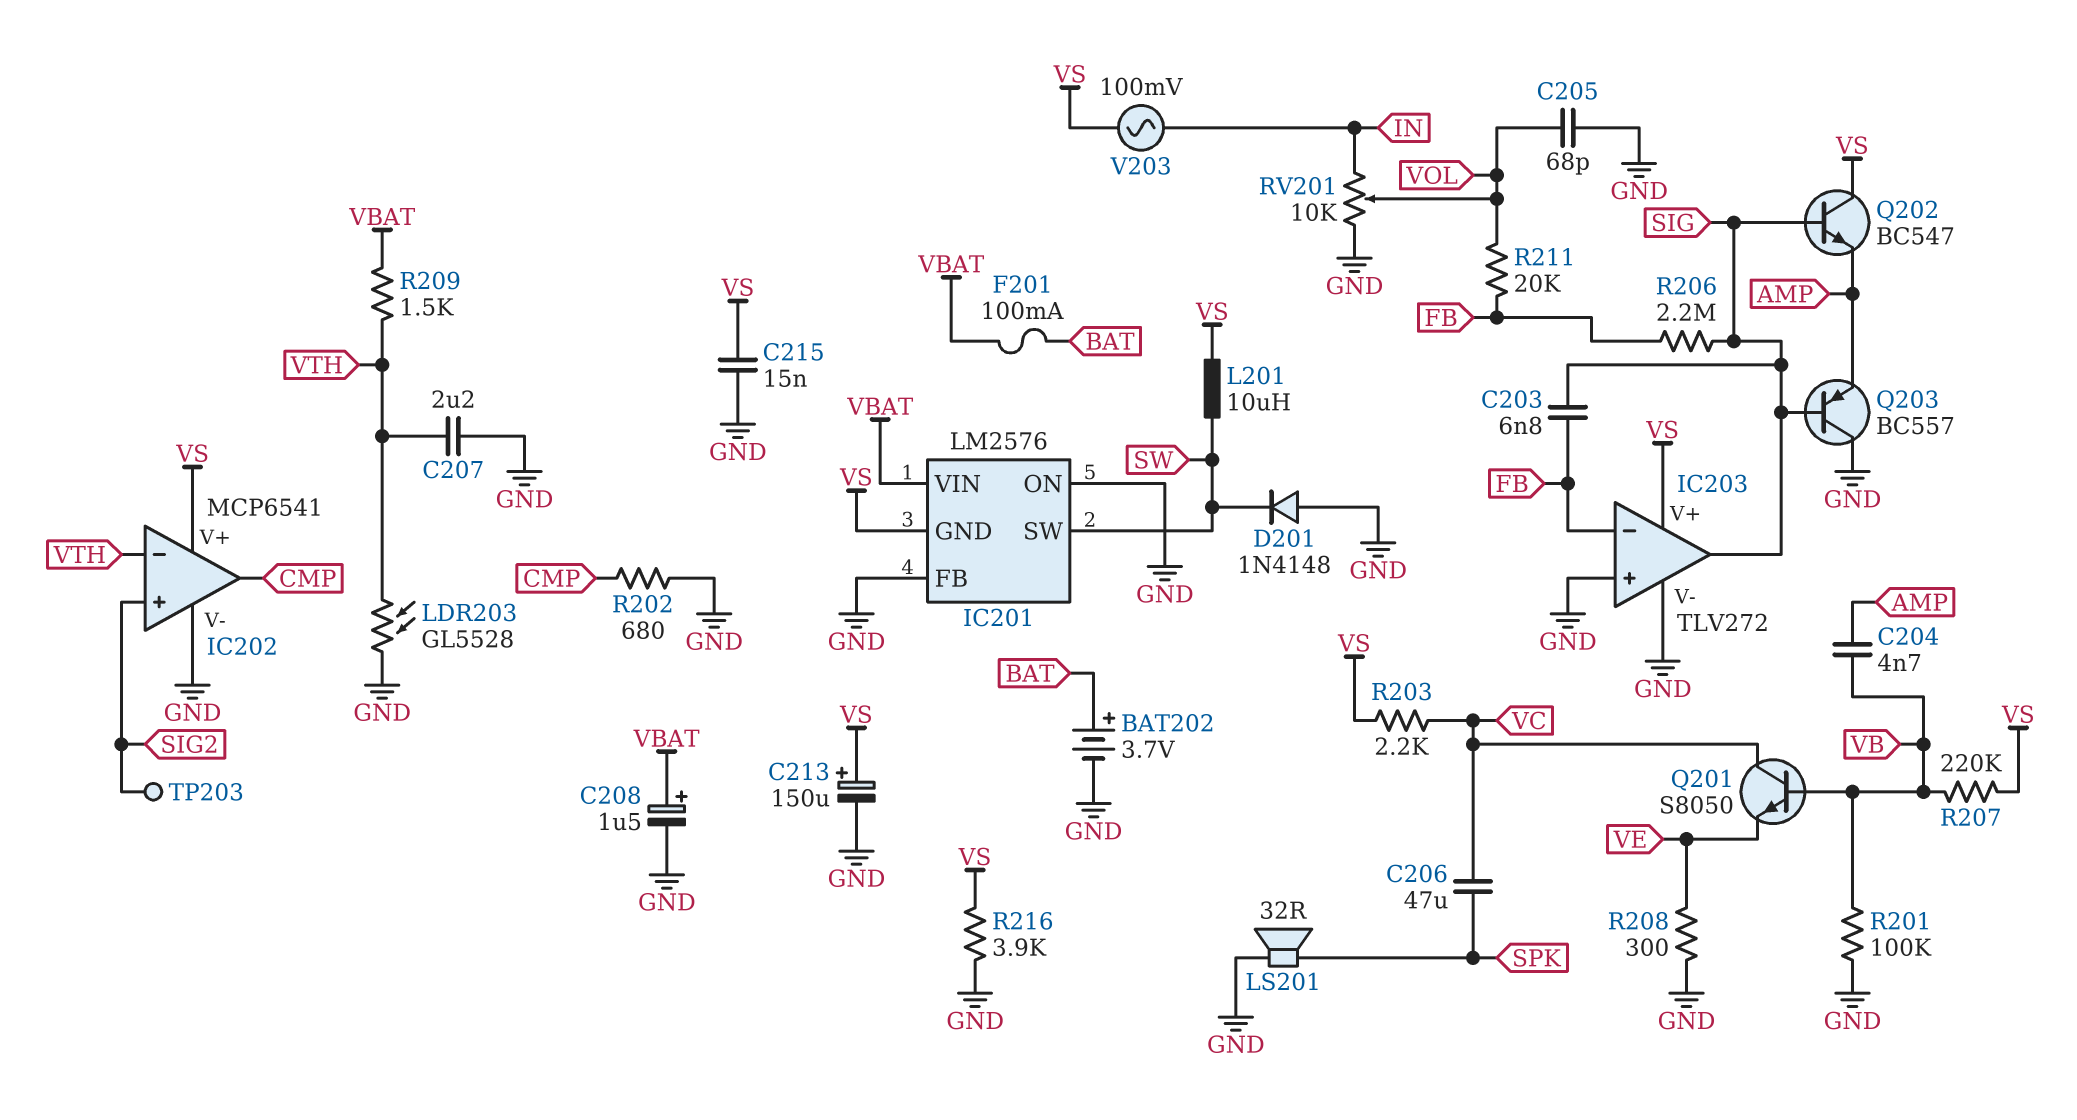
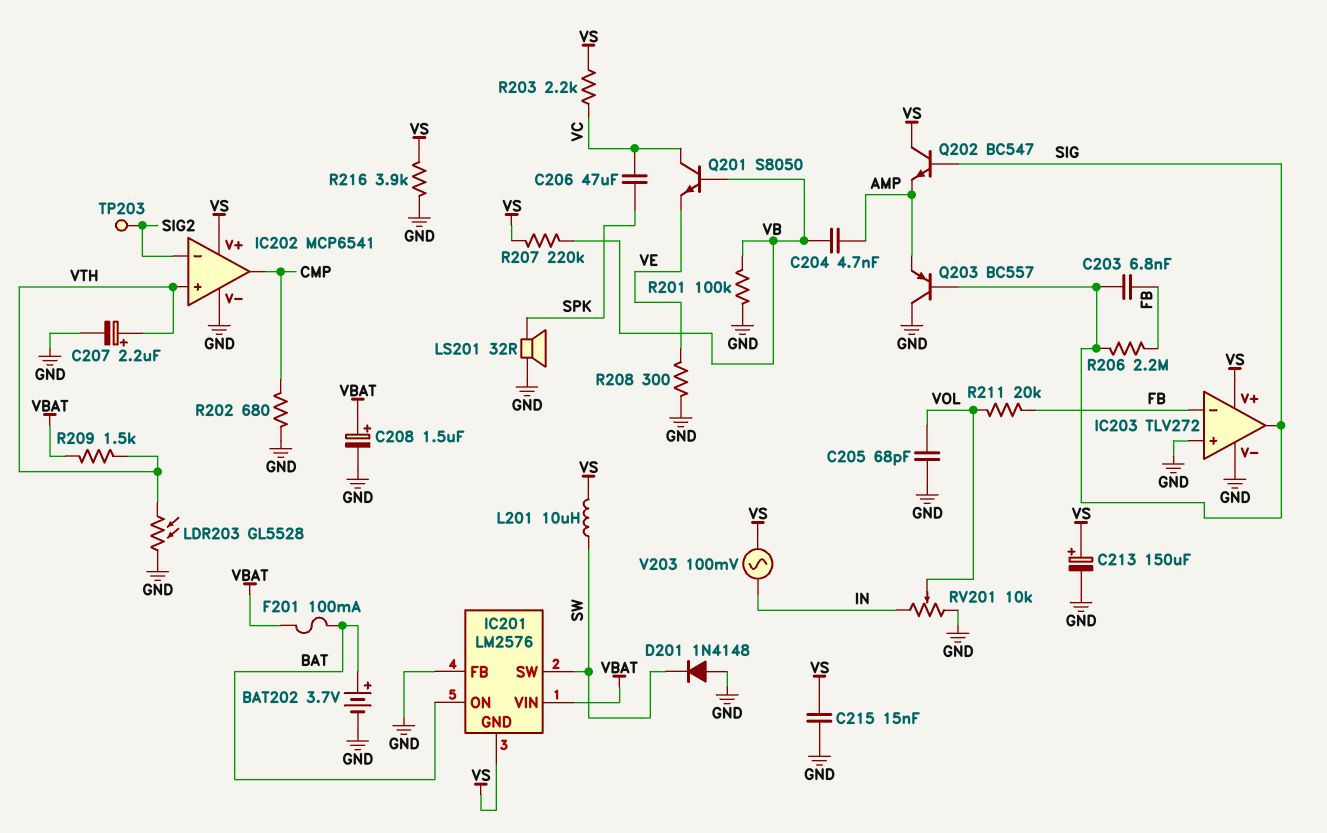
C207: 2.2uF (GND, VTH) -> 2.2uF (plus VTH, minus GND)
IC201 pin ON: GND -> BAT
IC202 pin in+: SIG2 -> VTH
IC202 pin in-: VTH -> SIG2

